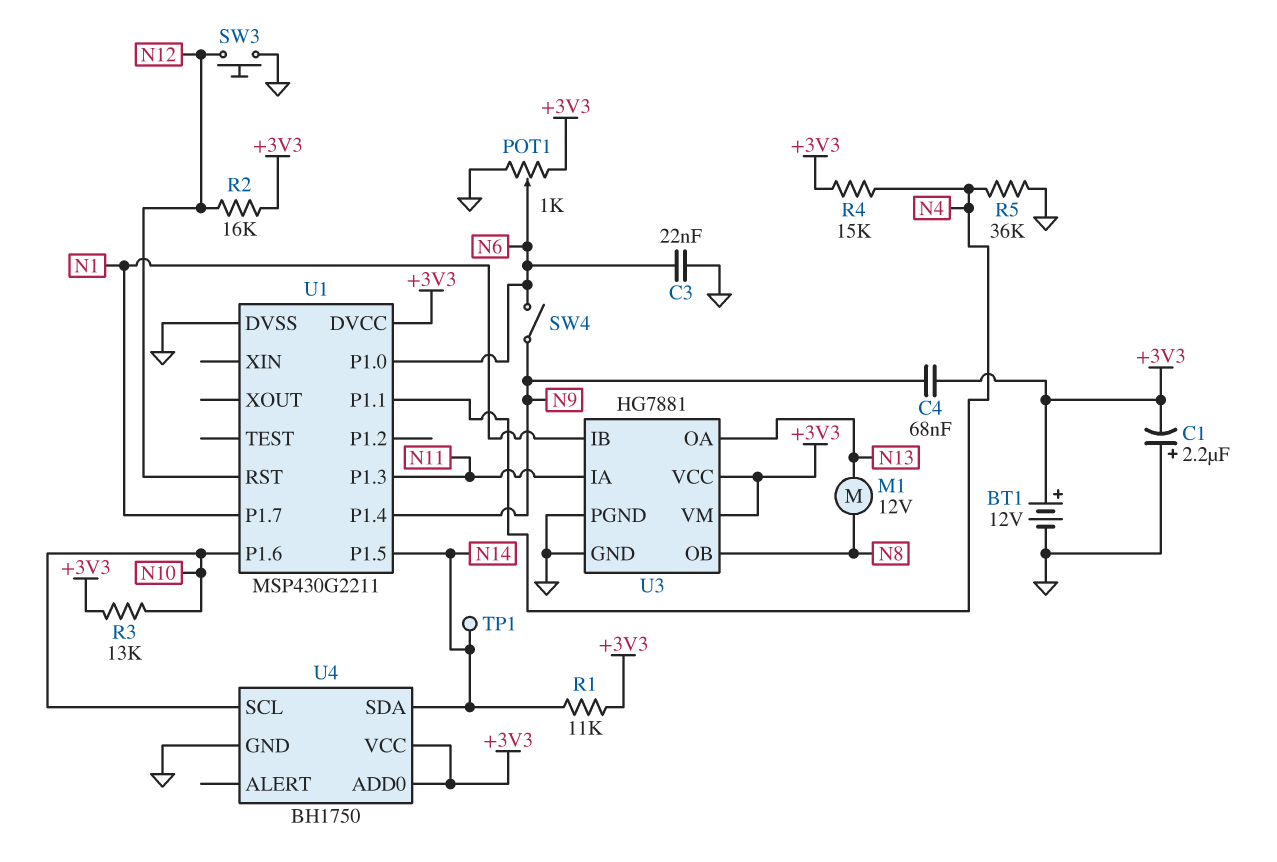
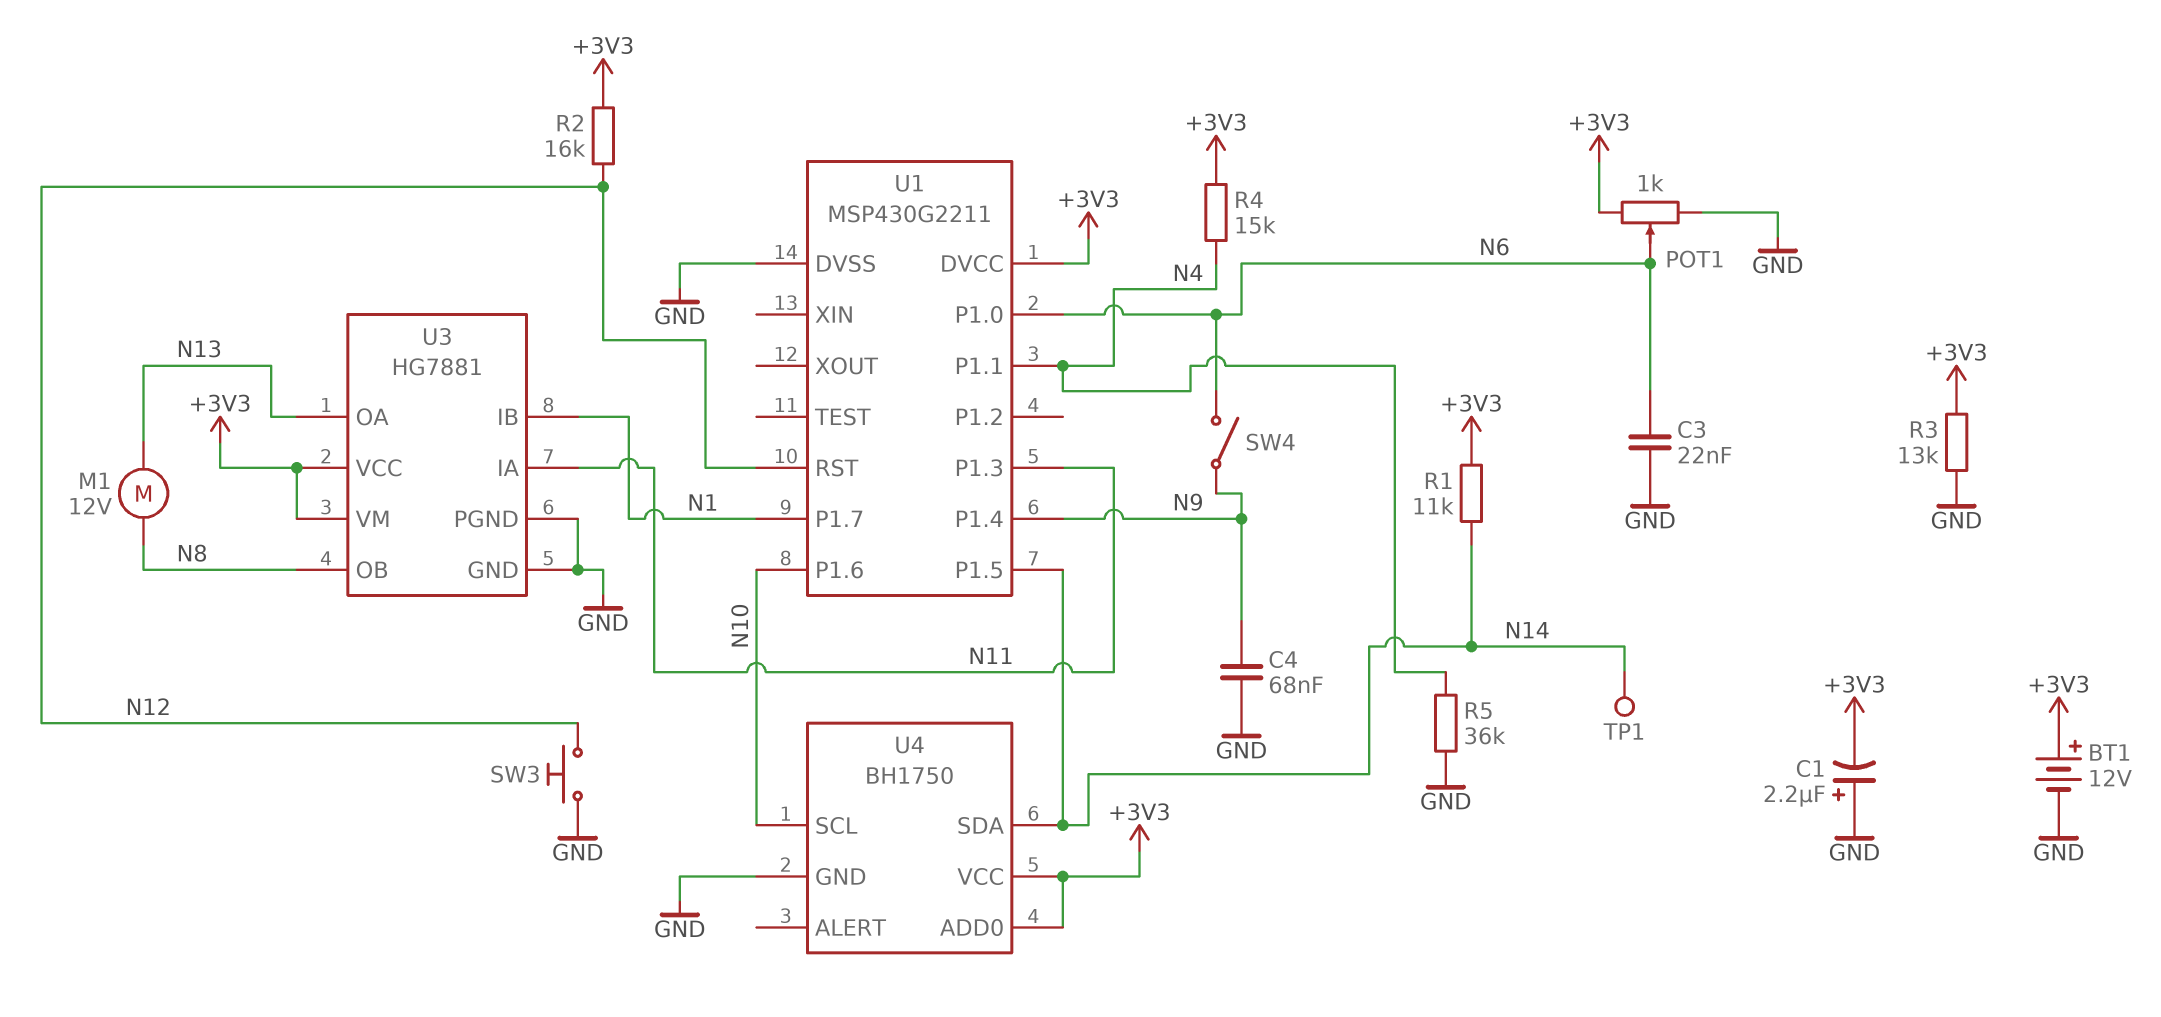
C4: 68nF (+3V3, N9) -> 68nF (GND, N9)
R3: 13k (+3V3, N10) -> 13k (+3V3, GND)

